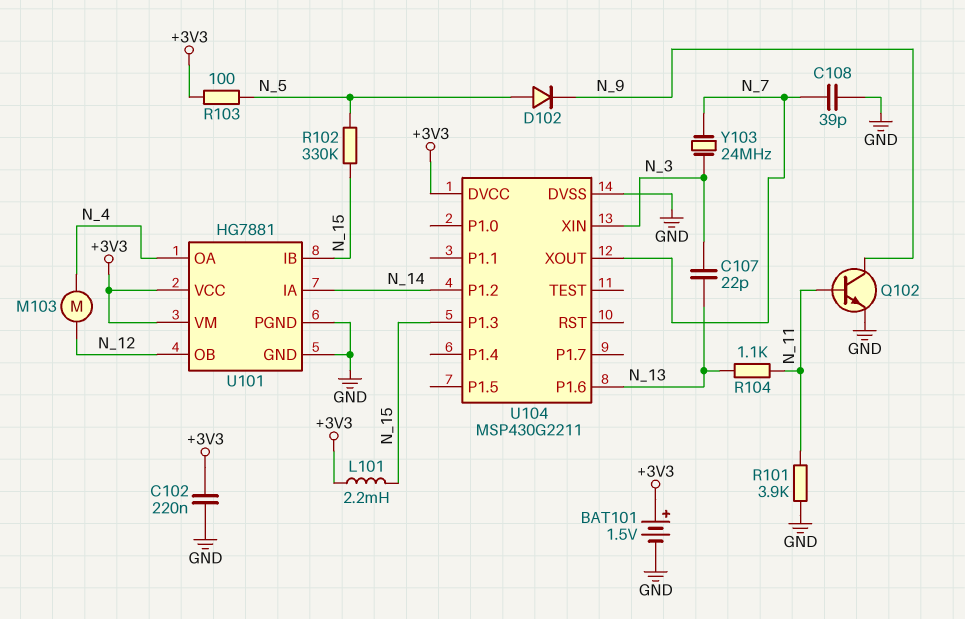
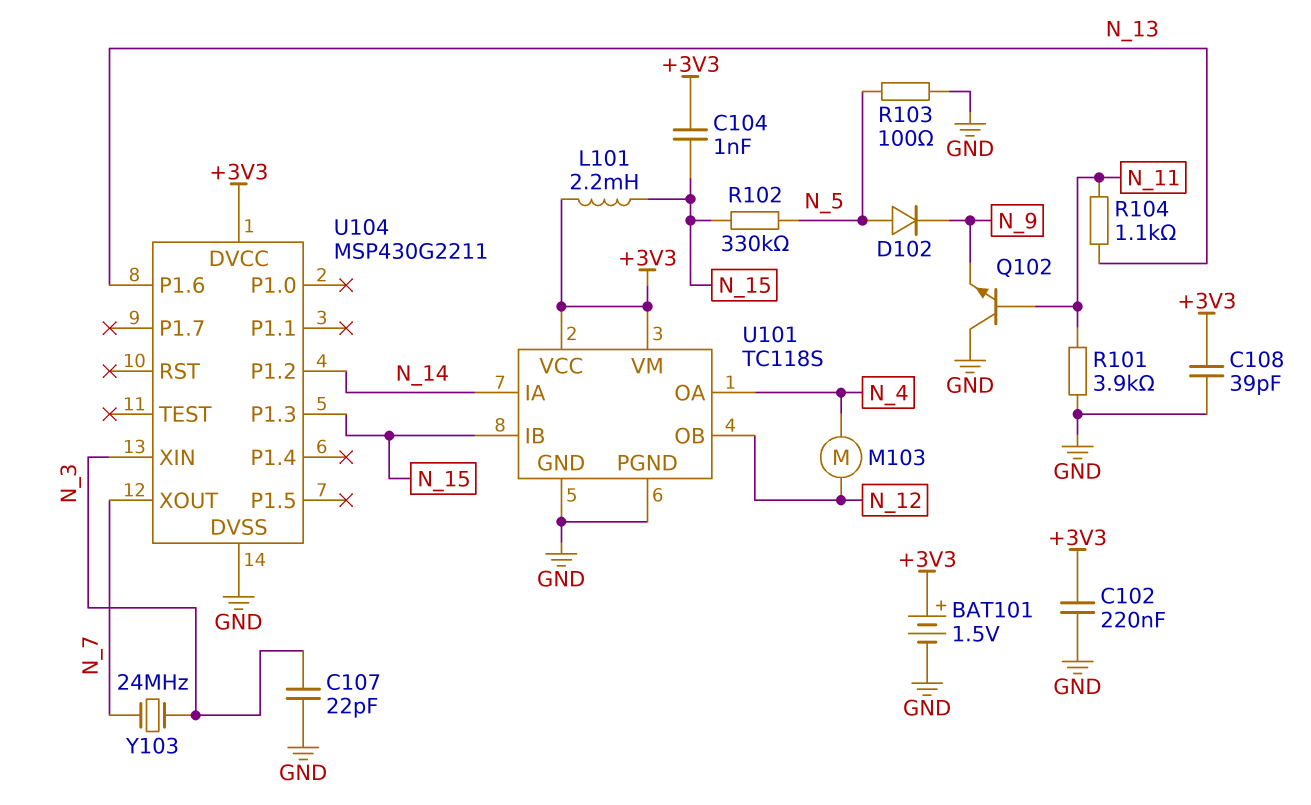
C104: none -> 1nF (+3V3, N_15)
C107: 22pF (N_3, N_13) -> 22pF (GND, N_3)
C108: 39pF (GND, N_7) -> 39pF (+3V3, GND)
Q102: NPN (B N_11, C N_9, E GND) -> NPN (B N_11, C GND, E N_9)
R103: 100 (+3V3, N_5) -> 100 (GND, N_5)
U101: HG7881 -> TC118S

